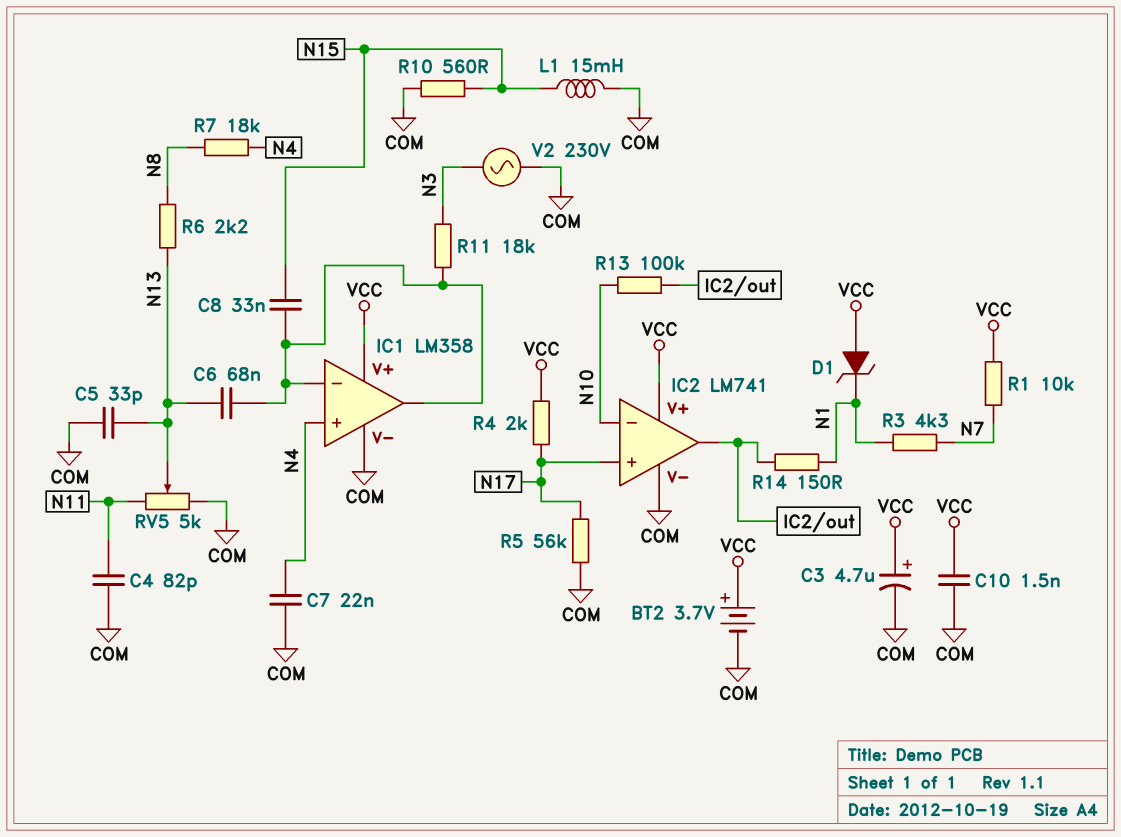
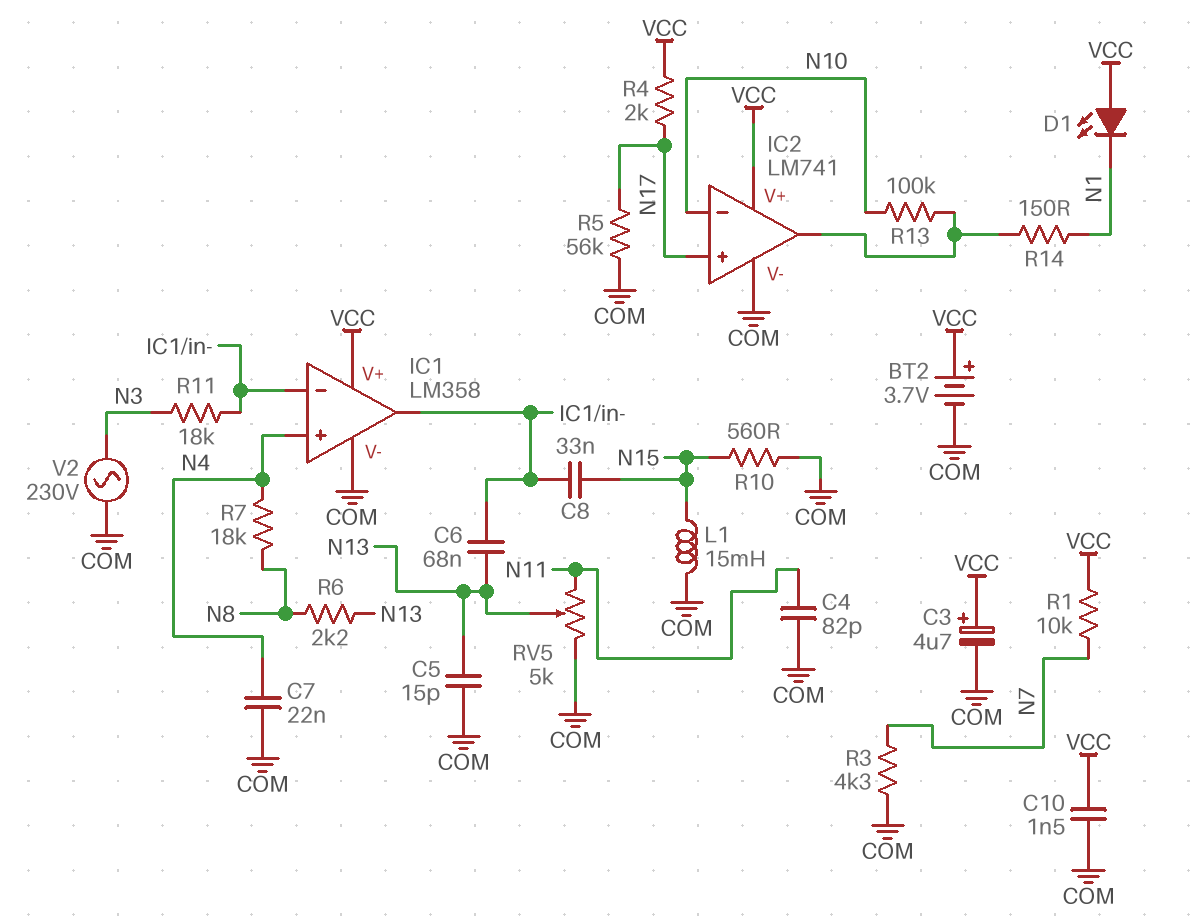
C5: 33pF (COM, N13) -> 15pF (COM, N13)
D1: zener (A VCC, K N1) -> LED (A VCC, K N1)
R3: 4.3k (N1, N7) -> 4.3k (COM, N7)

